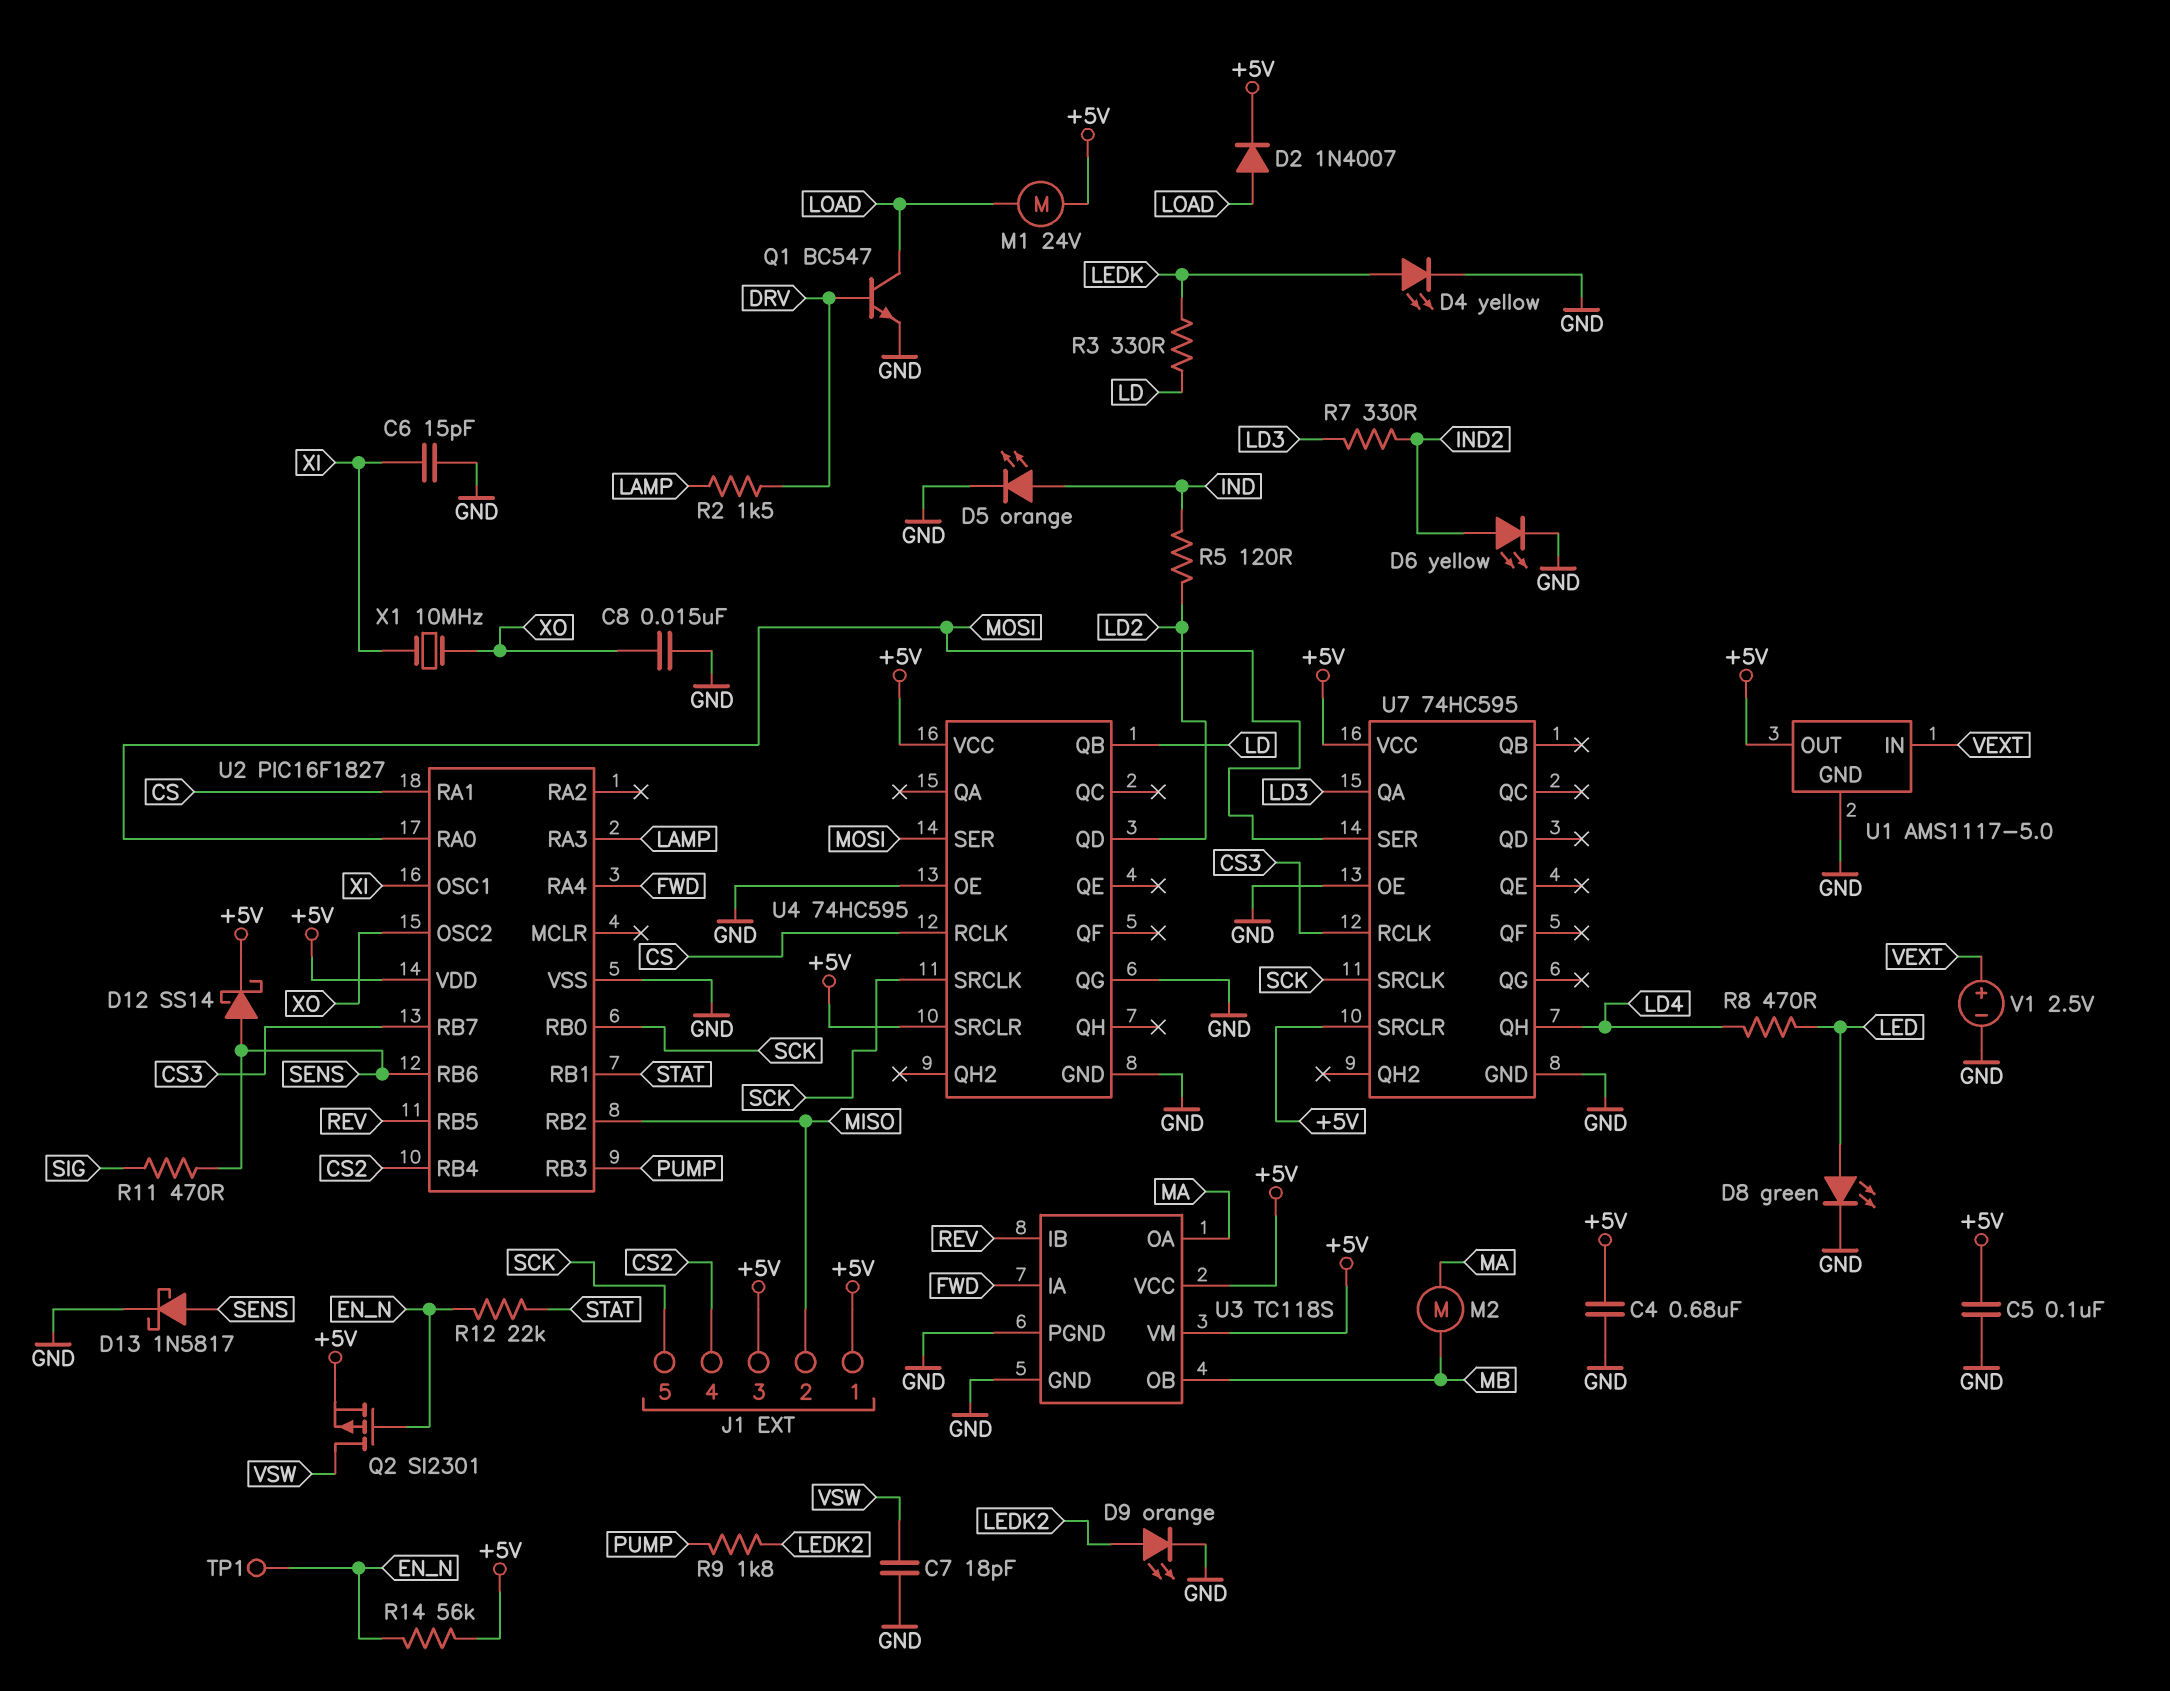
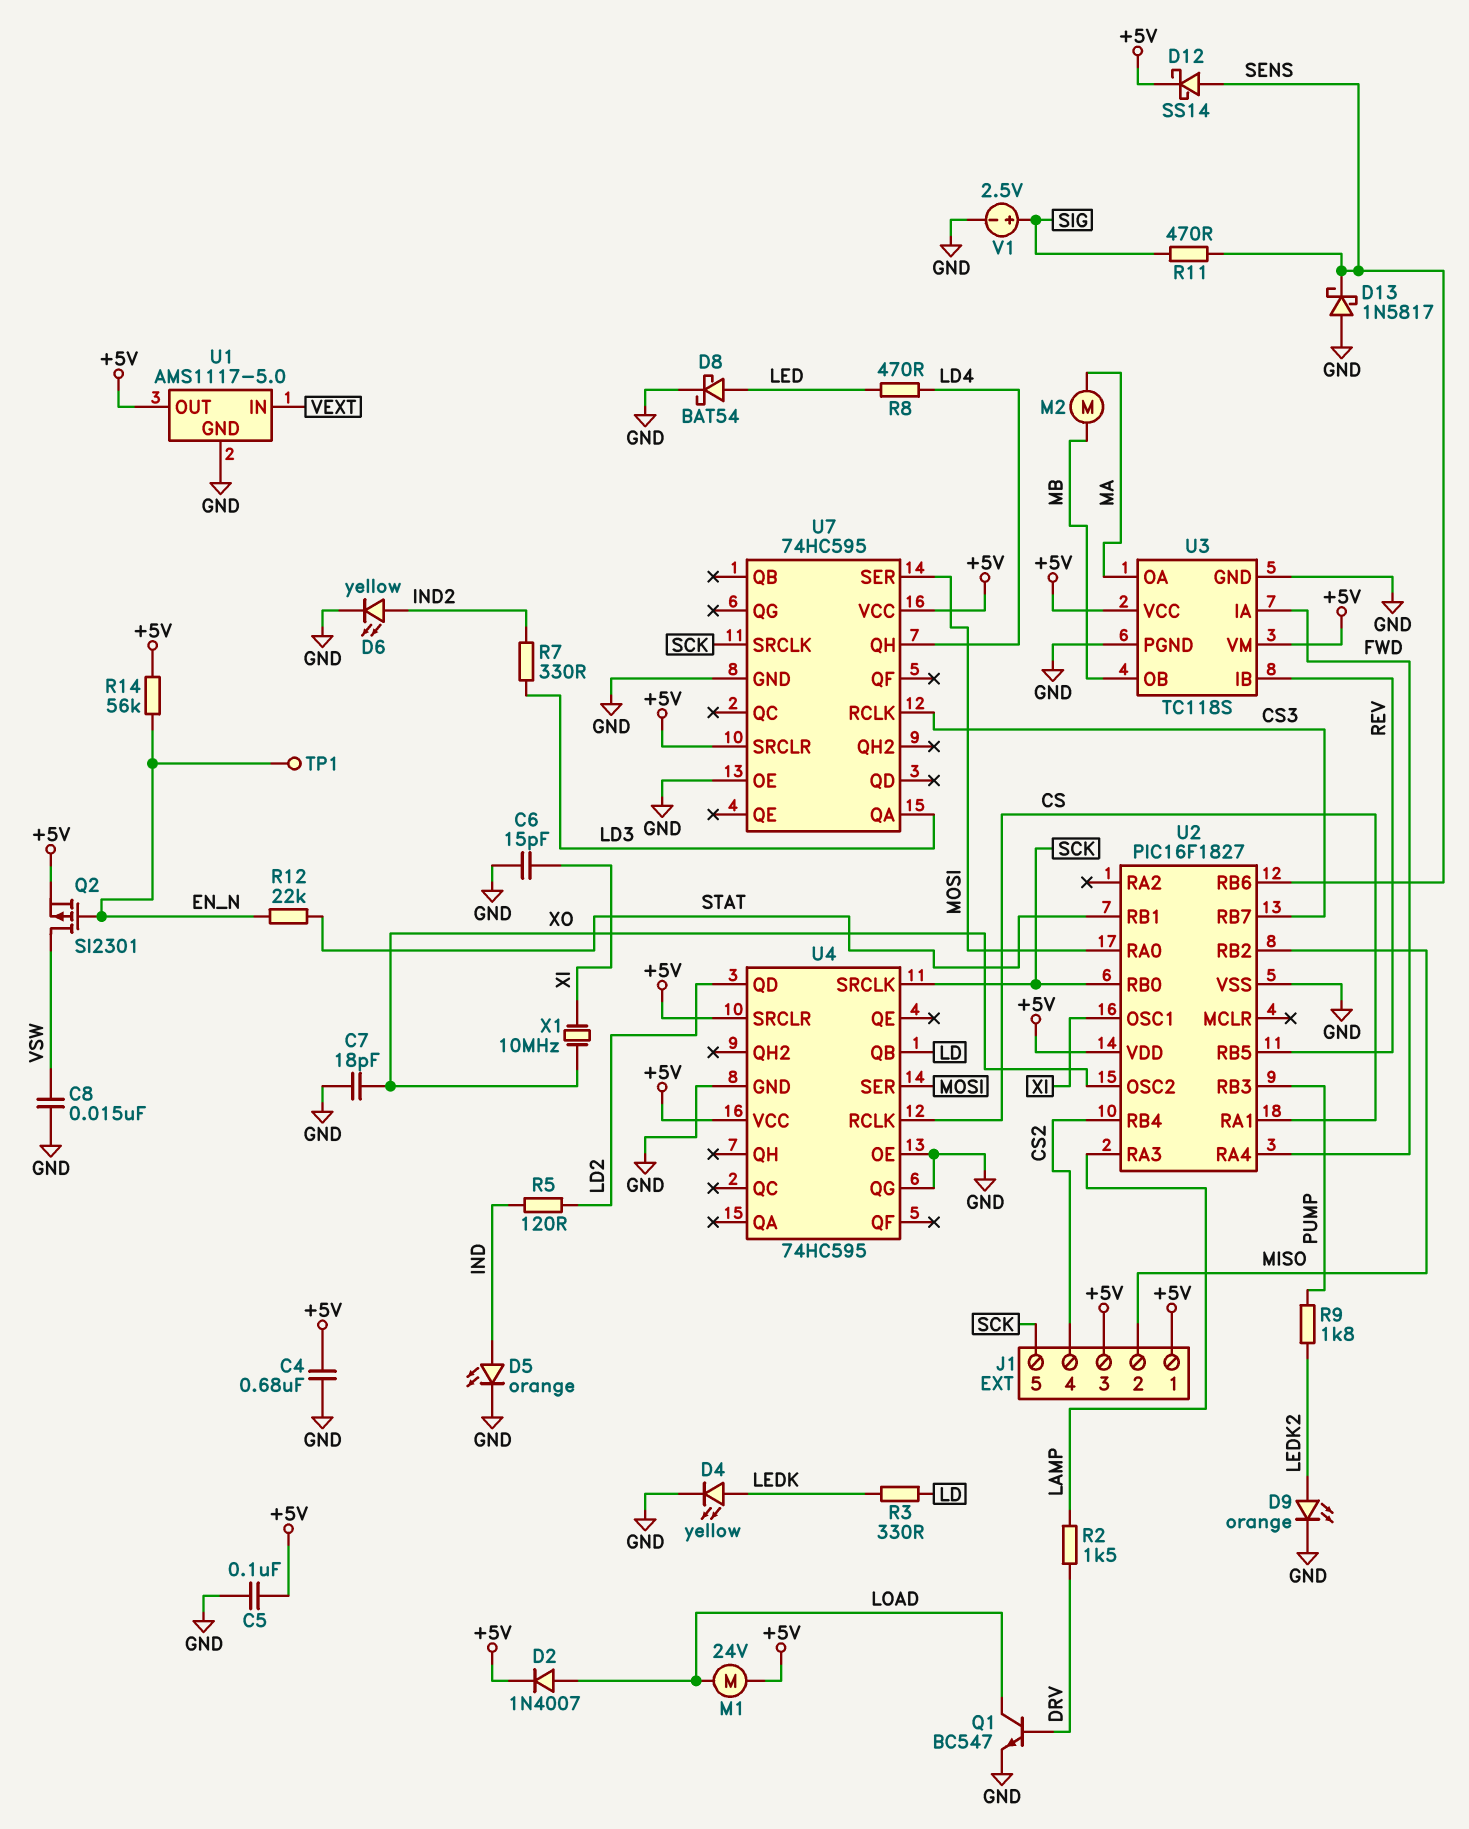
C7: 18pF (GND, VSW) -> 18pF (GND, XO)
C8: 15nF (GND, XO) -> 15nF (GND, VSW)
D8: LED green (A LED, K GND) -> schottky BAT54 (A LED, K GND)
D13: schottky 1N5817 (A SENS, K GND) -> schottky 1N5817 (A GND, K SENS)
V1: 2.5V (plus VEXT, minus GND) -> 2.5V (plus SIG, minus GND)

